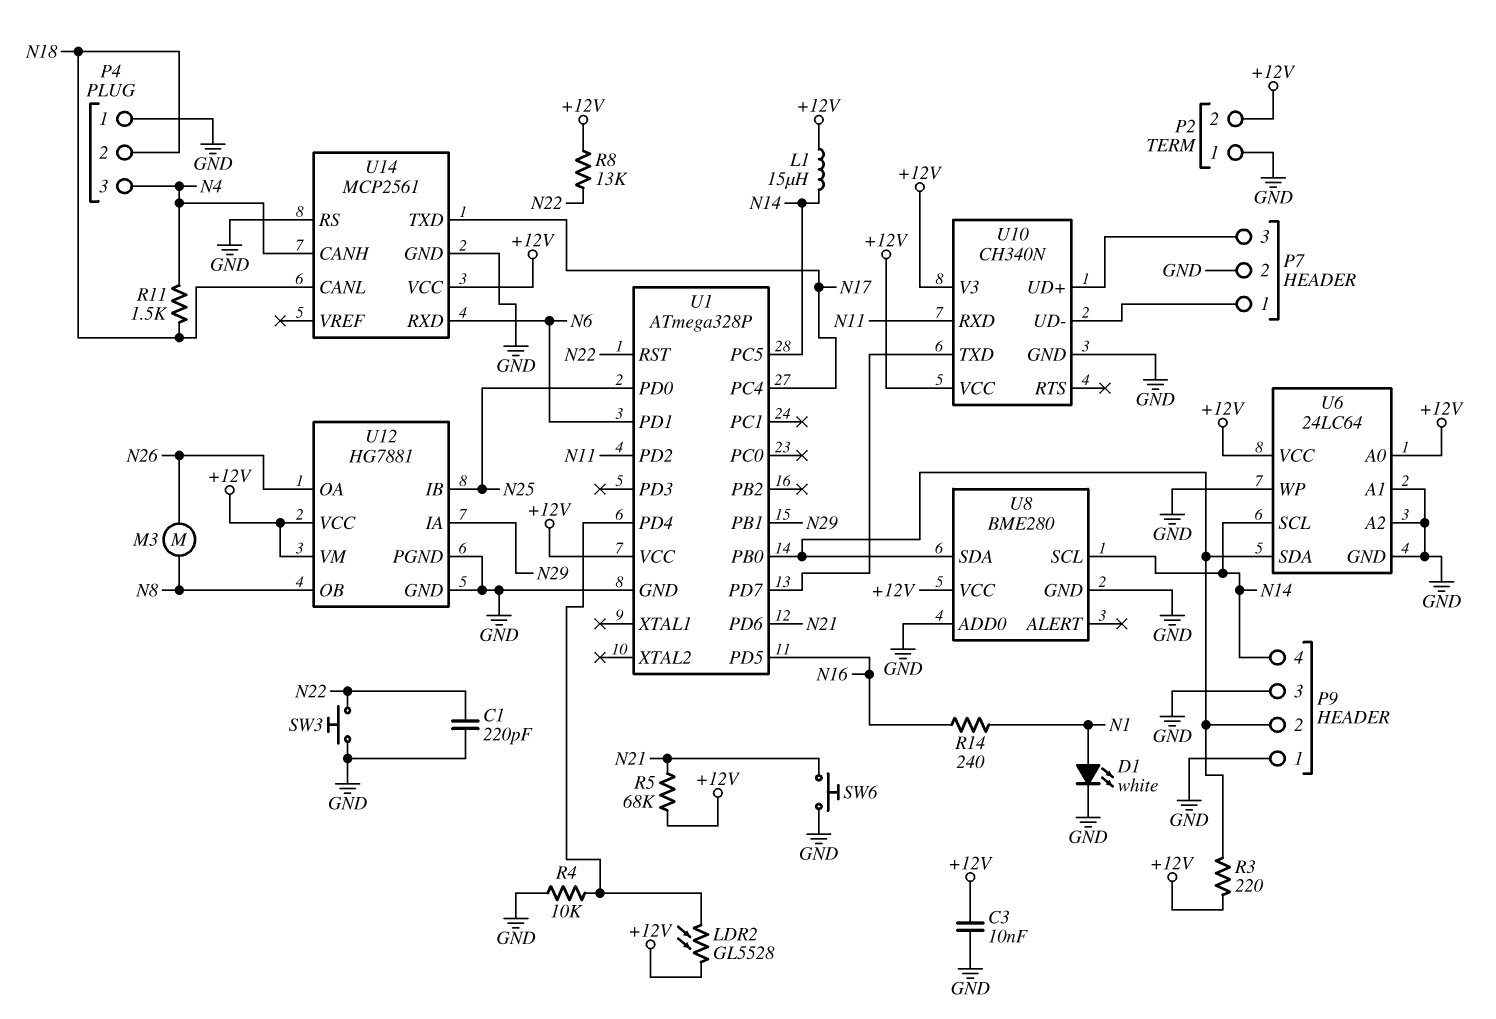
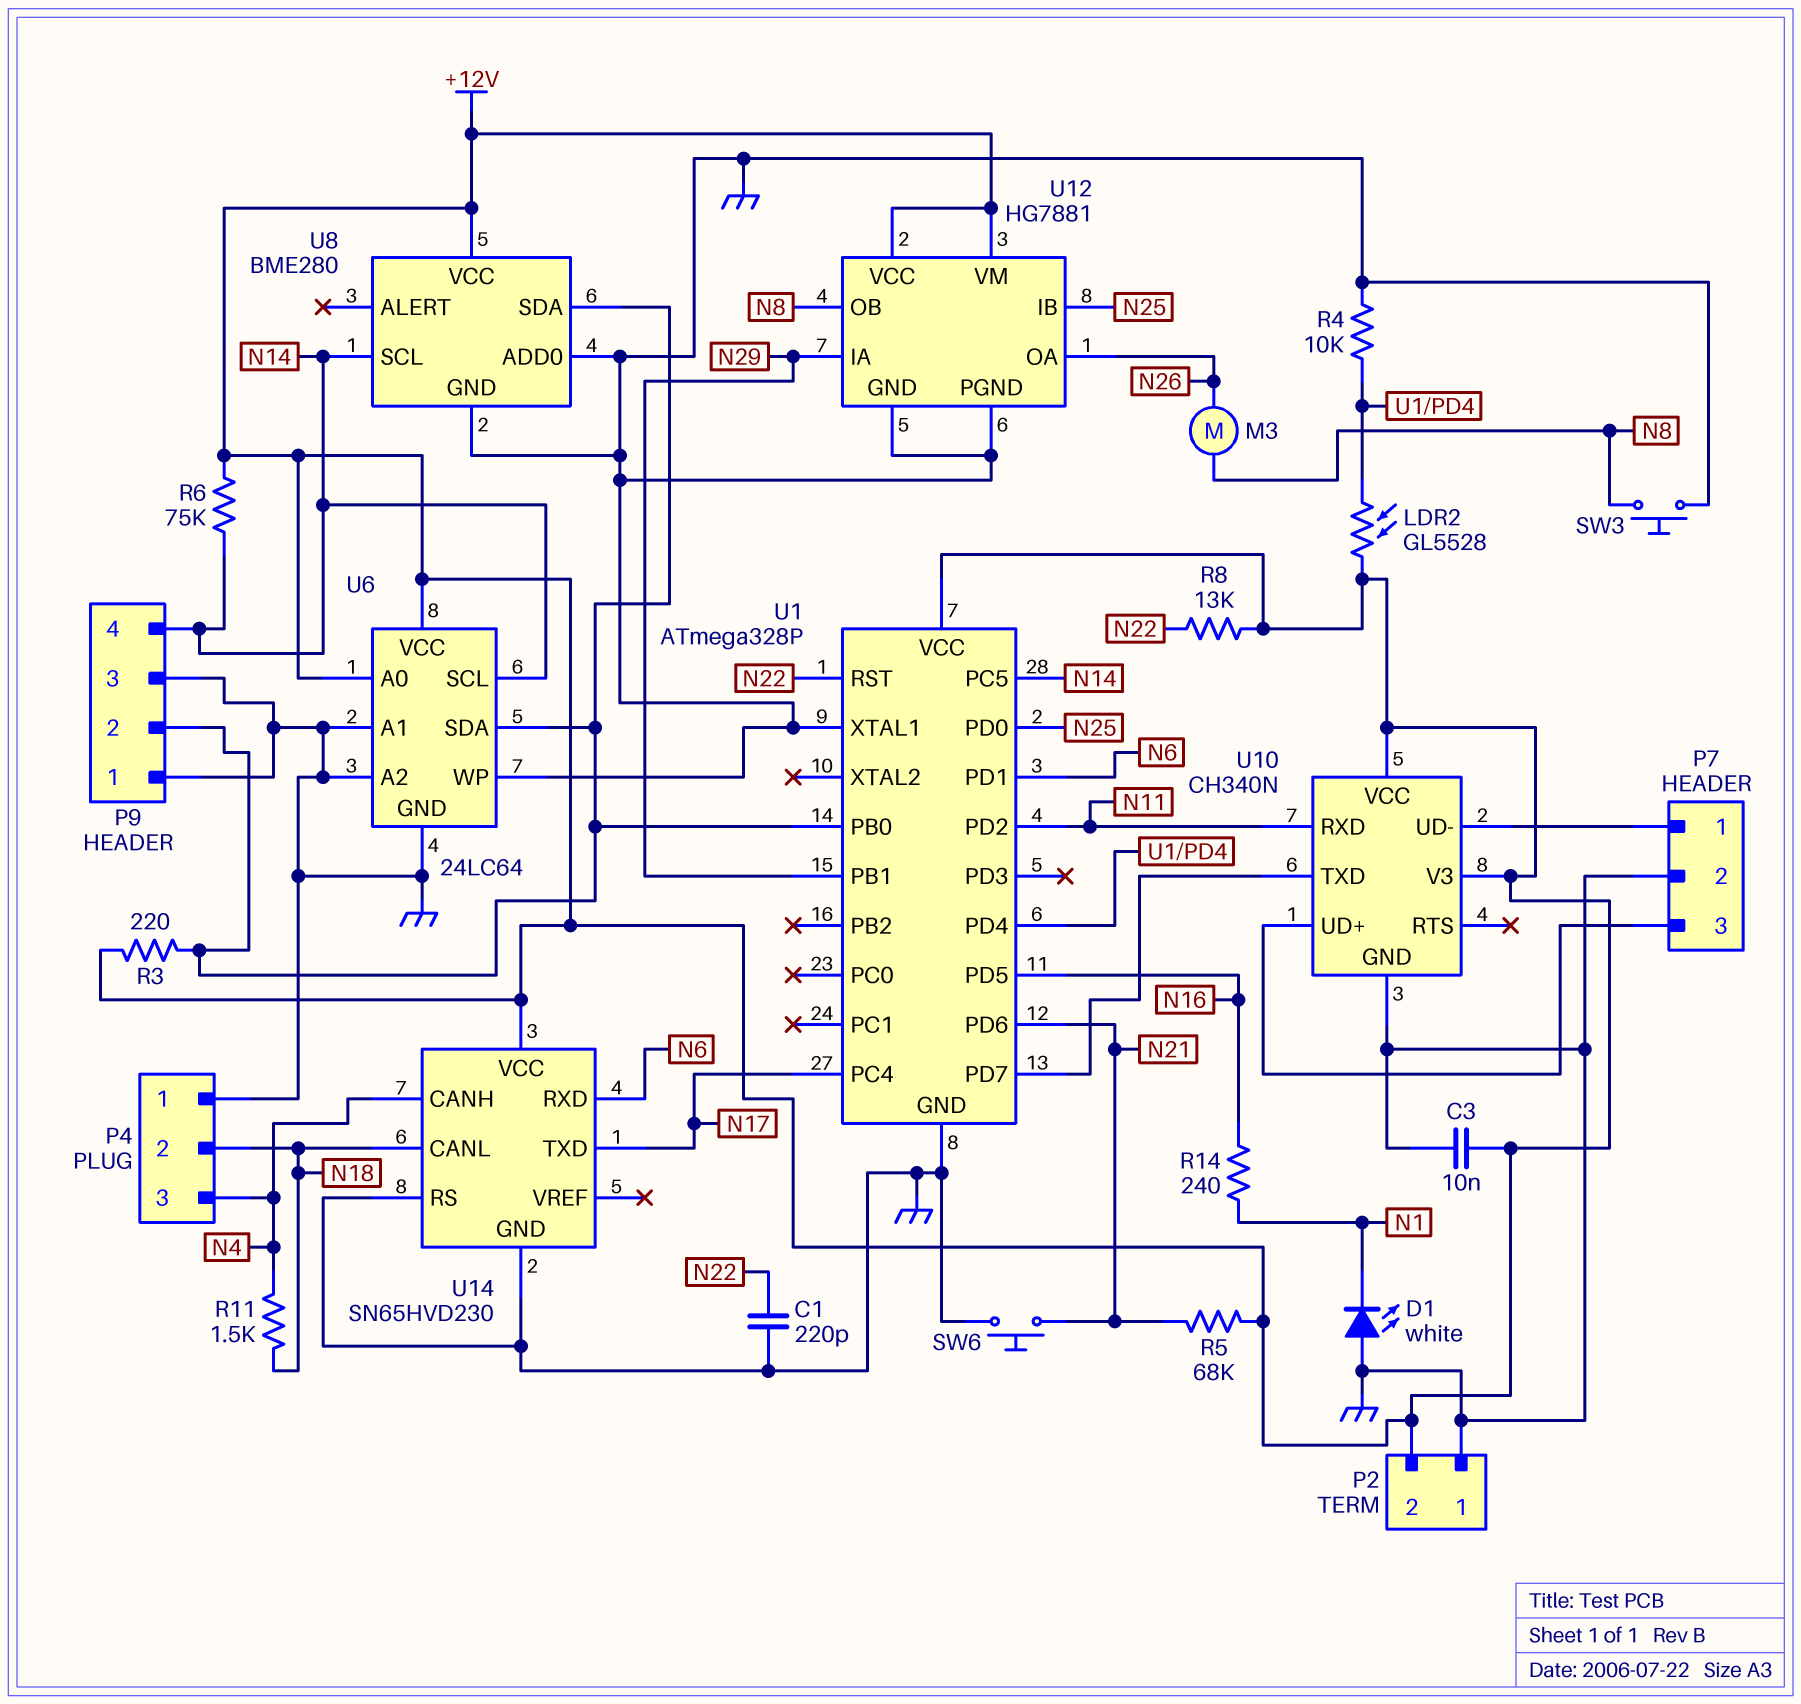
D1: LED white (A N1, K GND) -> LED white (A GND, K N1)
L1: 15uH (+12V, N14) -> none
R6: none -> 75k (+12V, N14)
SW3: button (GND, N22) -> button (GND, N8)
U1 pin XTAL1: none -> GND
U14: MCP2561 -> SN65HVD230

